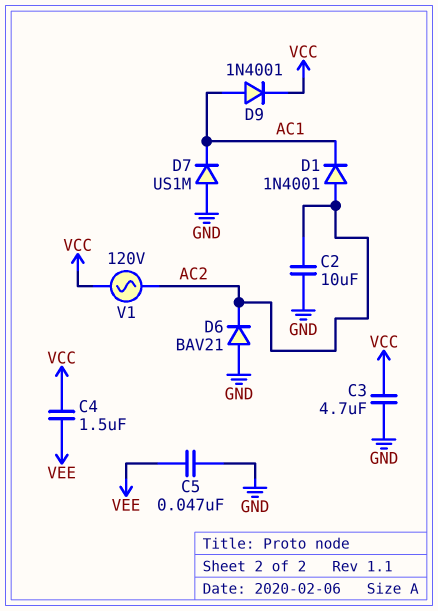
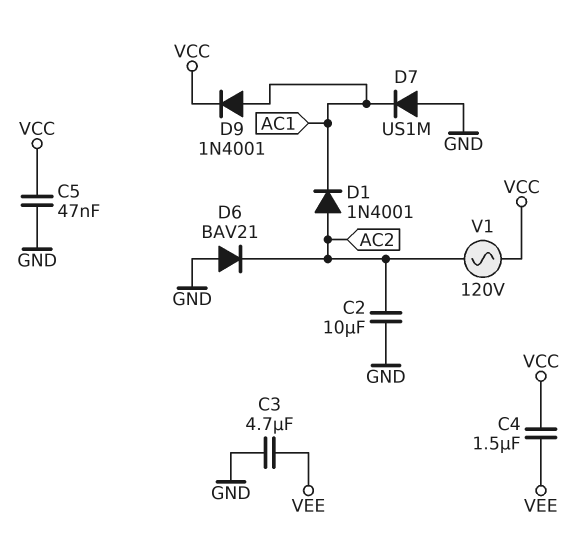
C3: 4.7uF (GND, VCC) -> 4.7uF (GND, VEE)
C5: 47nF (GND, VEE) -> 47nF (GND, VCC)

